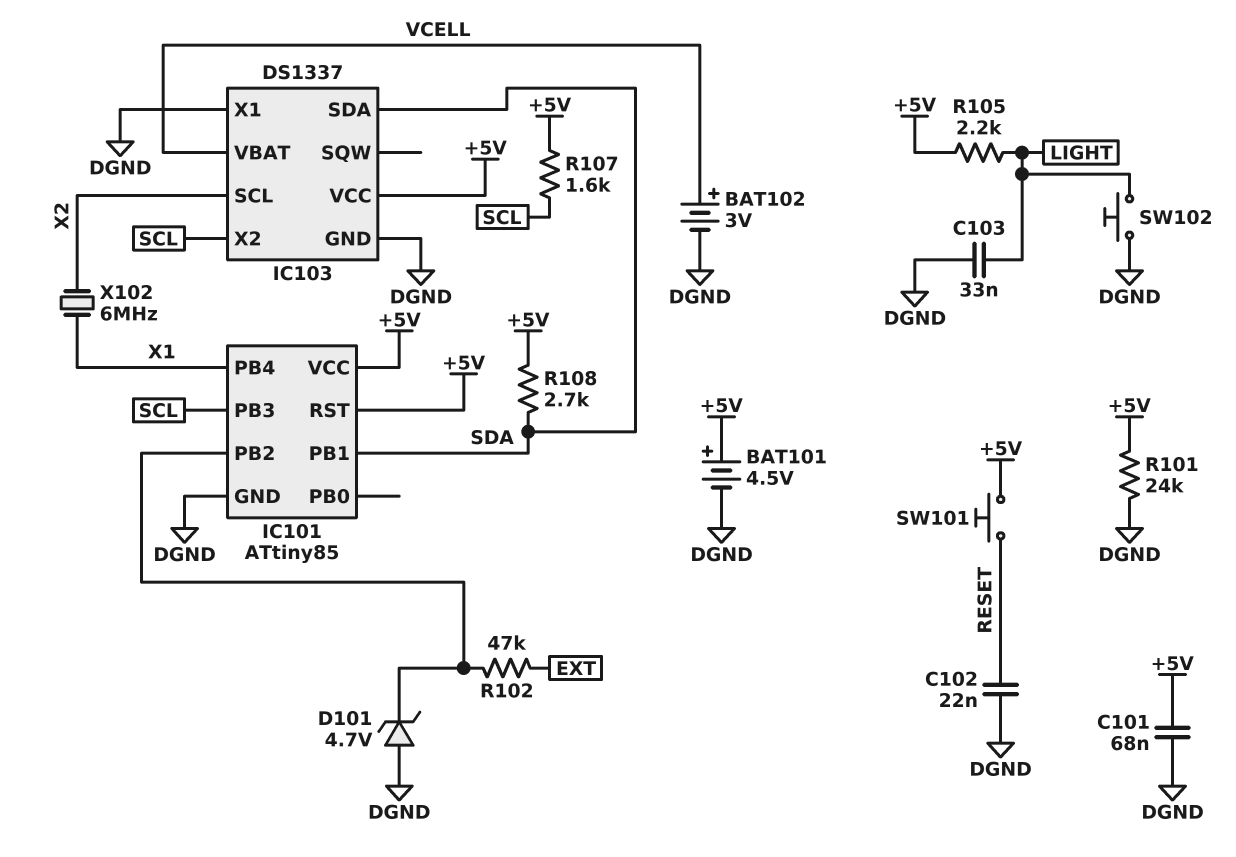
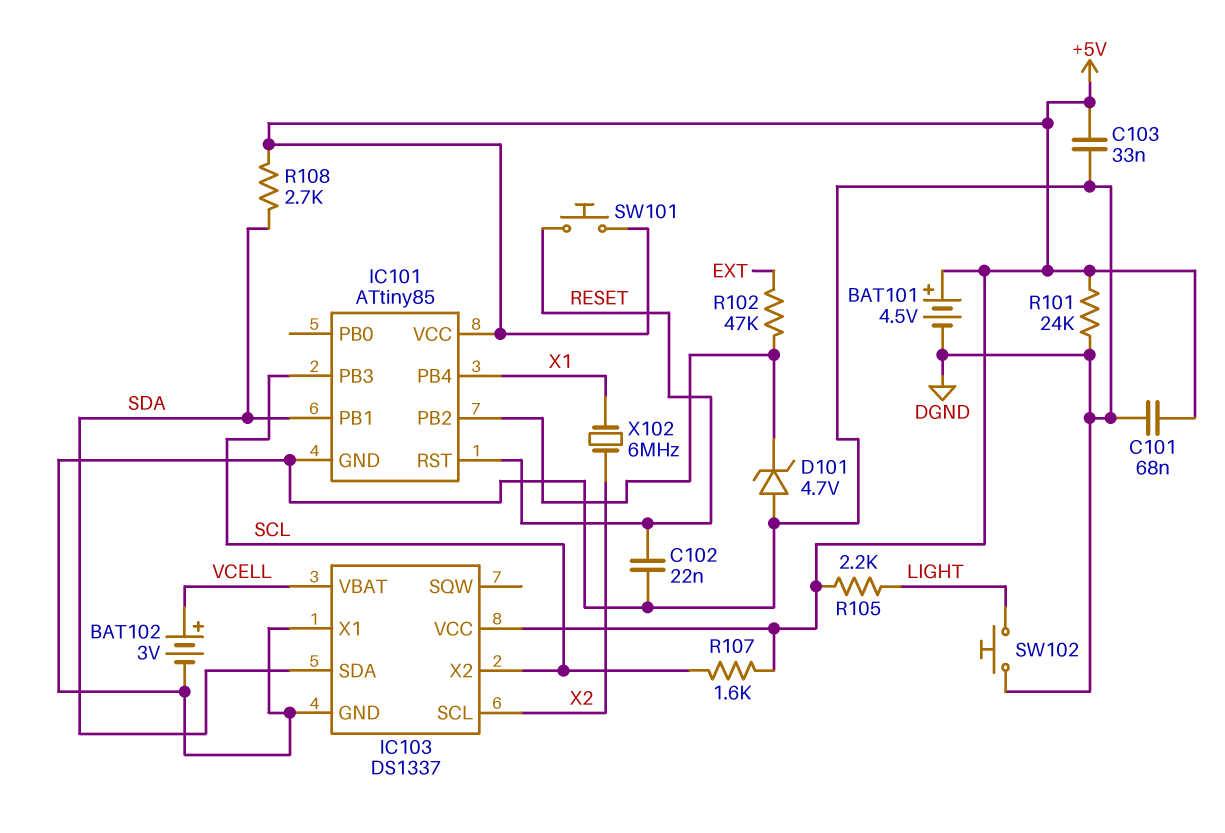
C103: 33nF (DGND, LIGHT) -> 33nF (+5V, DGND)
IC101 pin RST: +5V -> RESET

